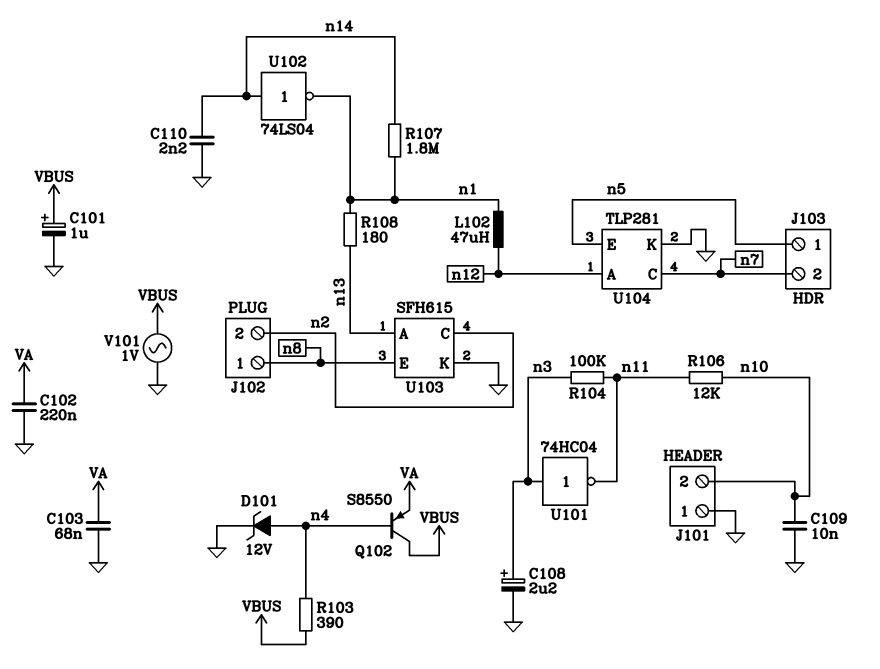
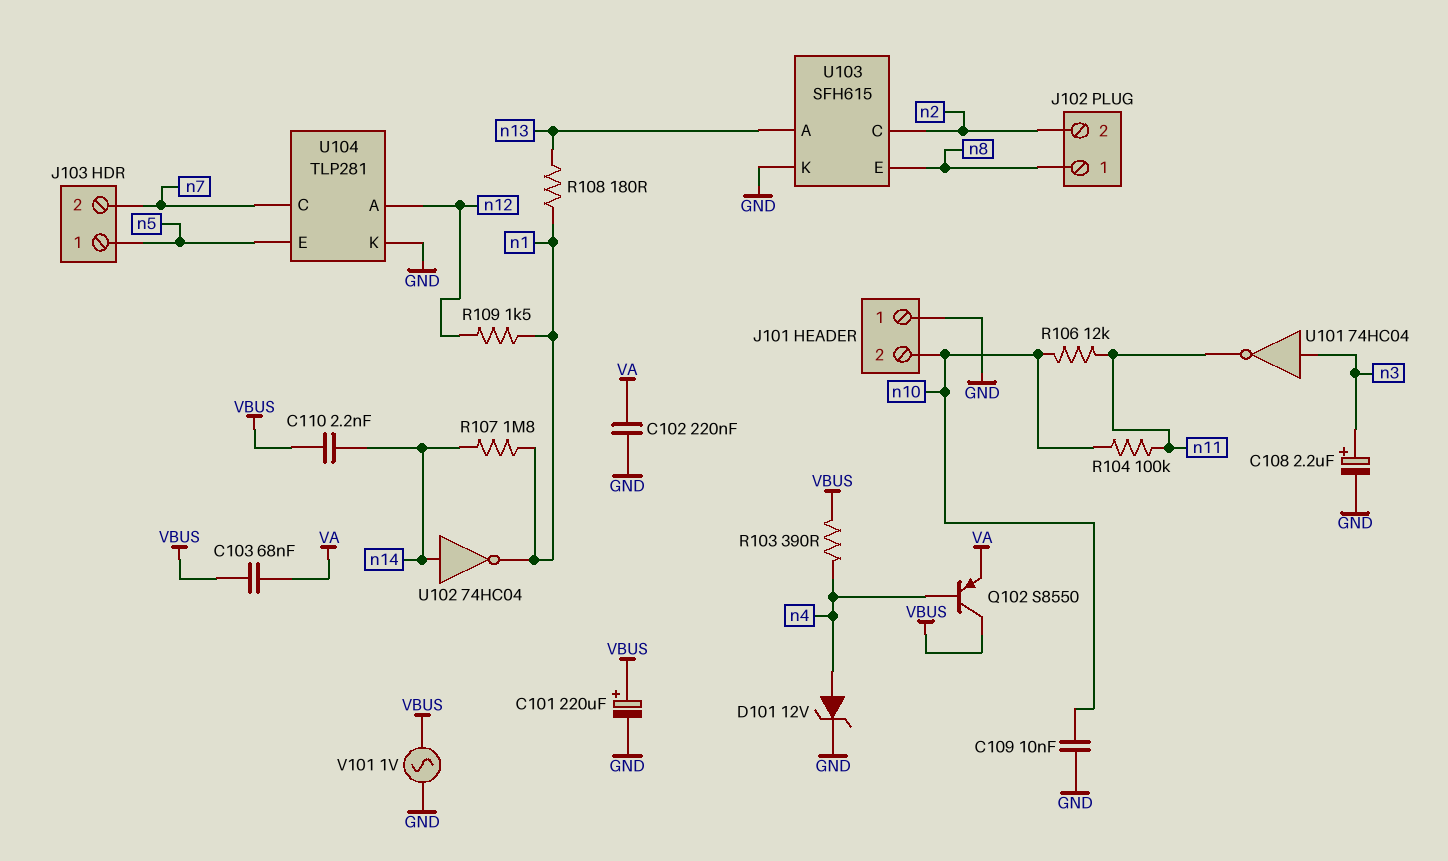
C101: 1uF (plus VBUS, minus GND) -> 220uF (plus VBUS, minus GND)
C103: 68nF (GND, VA) -> 68nF (VA, VBUS)
C110: 2.2nF (GND, n14) -> 2.2nF (VBUS, n14)
L102: 47uH (n1, n12) -> none
R104: 100k (n3, n11) -> 100k (n10, n11)
R109: none -> 1.5k (n1, n12)
U102: NOT 74LS04 (in n14, out n1) -> NOT 74HC04 (in n14, out n1)

